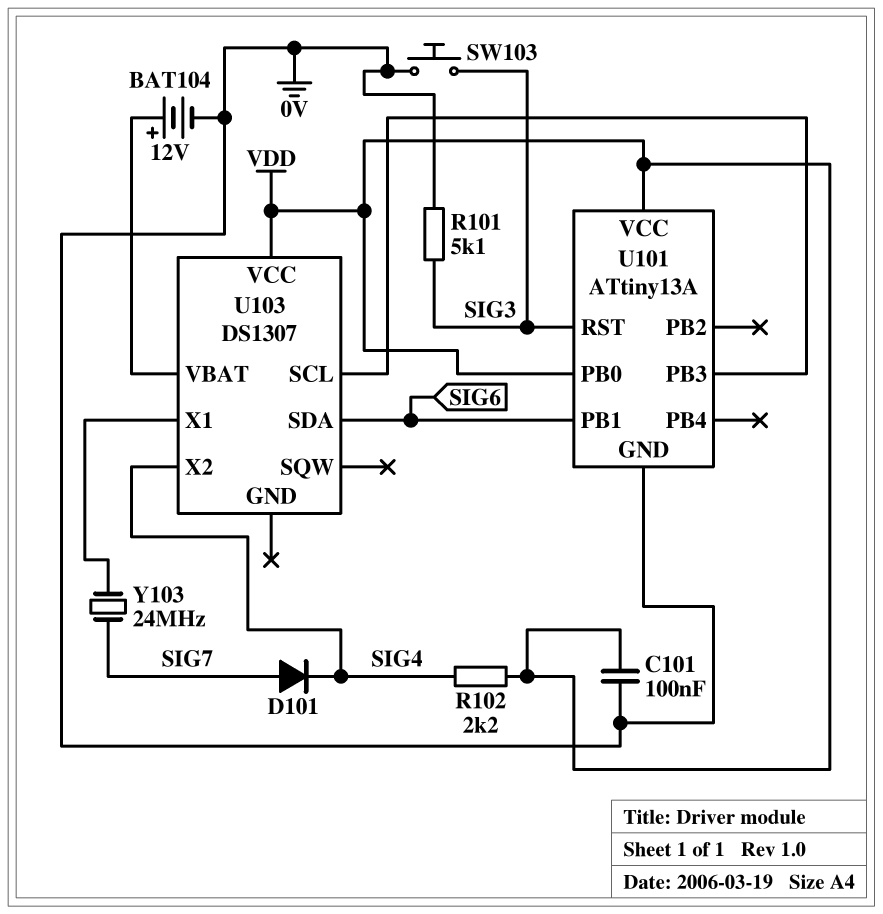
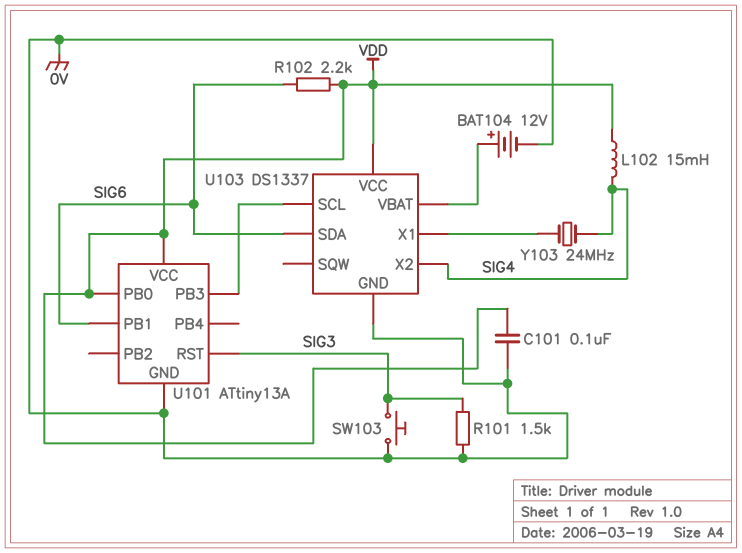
D101: diode (A SIG7, K SIG4) -> none
L102: none -> 15mH (SIG4, VDD)
R101: 5.1k (0V, SIG3) -> 1.5k (0V, SIG3)
R102: 2.2k (SIG4, VDD) -> 2.2k (SIG6, VDD)
U103: DS1307 -> DS1337
U103 pin GND: none -> 0V
Y103: 24MHz (SIG7, U103/X1) -> 24MHz (SIG4, U103/X1)

